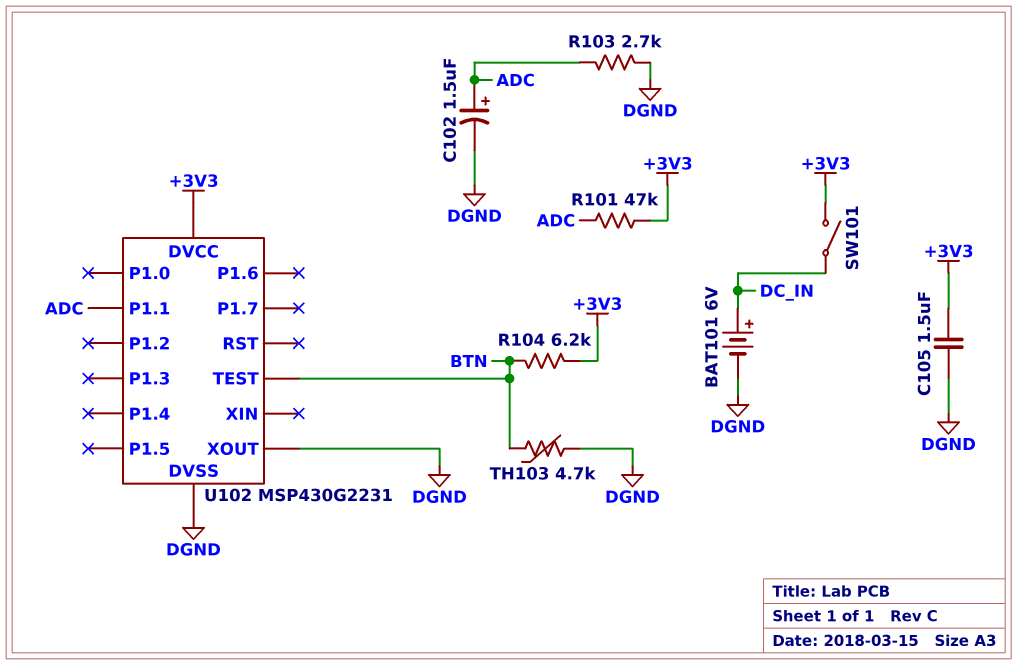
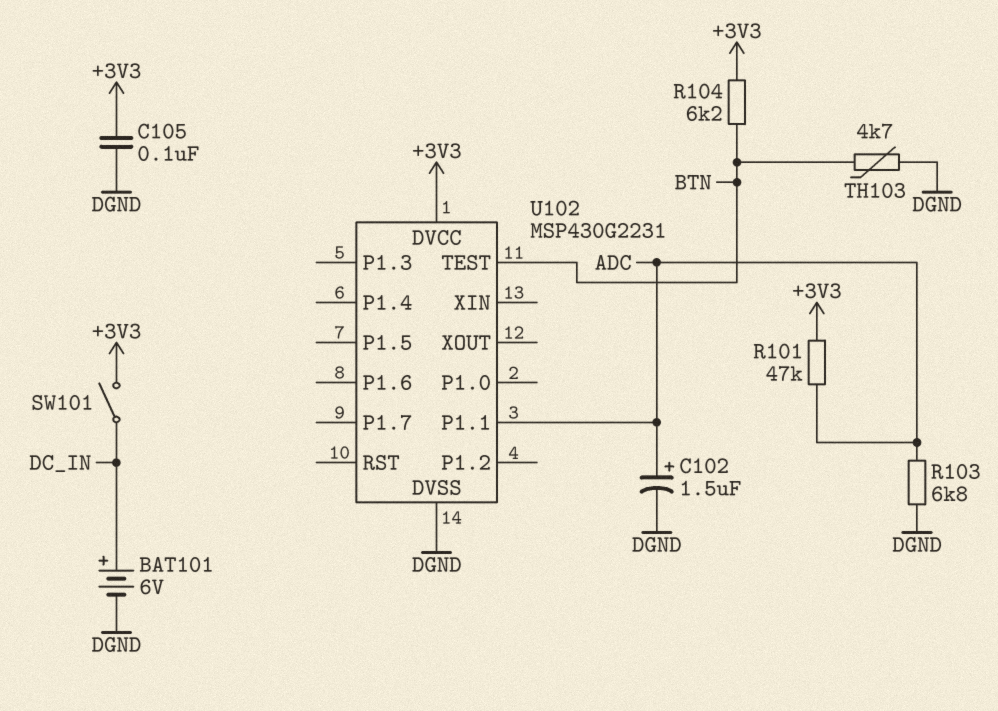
C105: 1.5uF (+3V3, DGND) -> 100nF (+3V3, DGND)
R103: 2.7k (ADC, DGND) -> 6.8k (ADC, DGND)
U102 pin XOUT: DGND -> none

